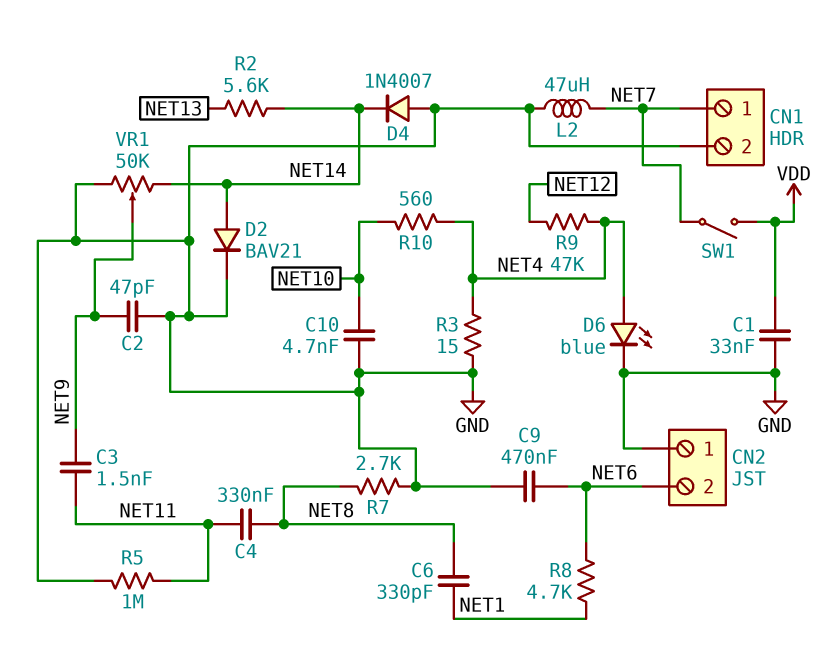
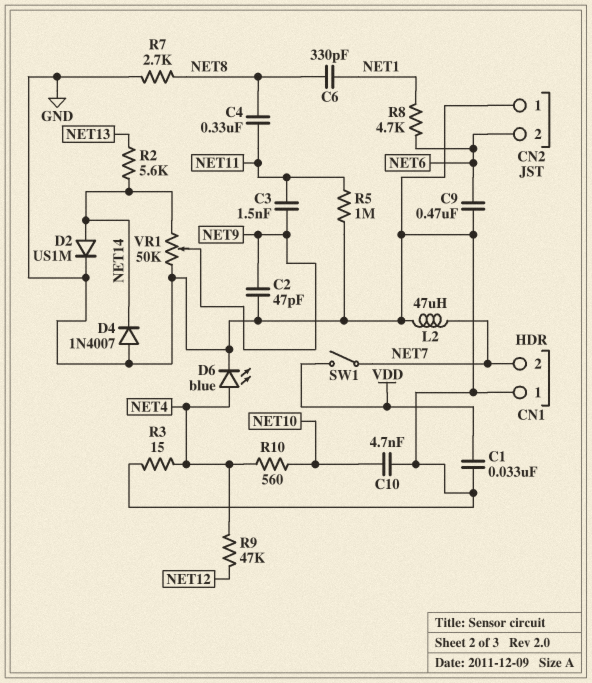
CN1 pin 1: NET7 -> GND
CN1 pin 2: GND -> NET7
D2: diode BAV21 (A NET14, K GND) -> diode US1M (A NET14, K GND)

